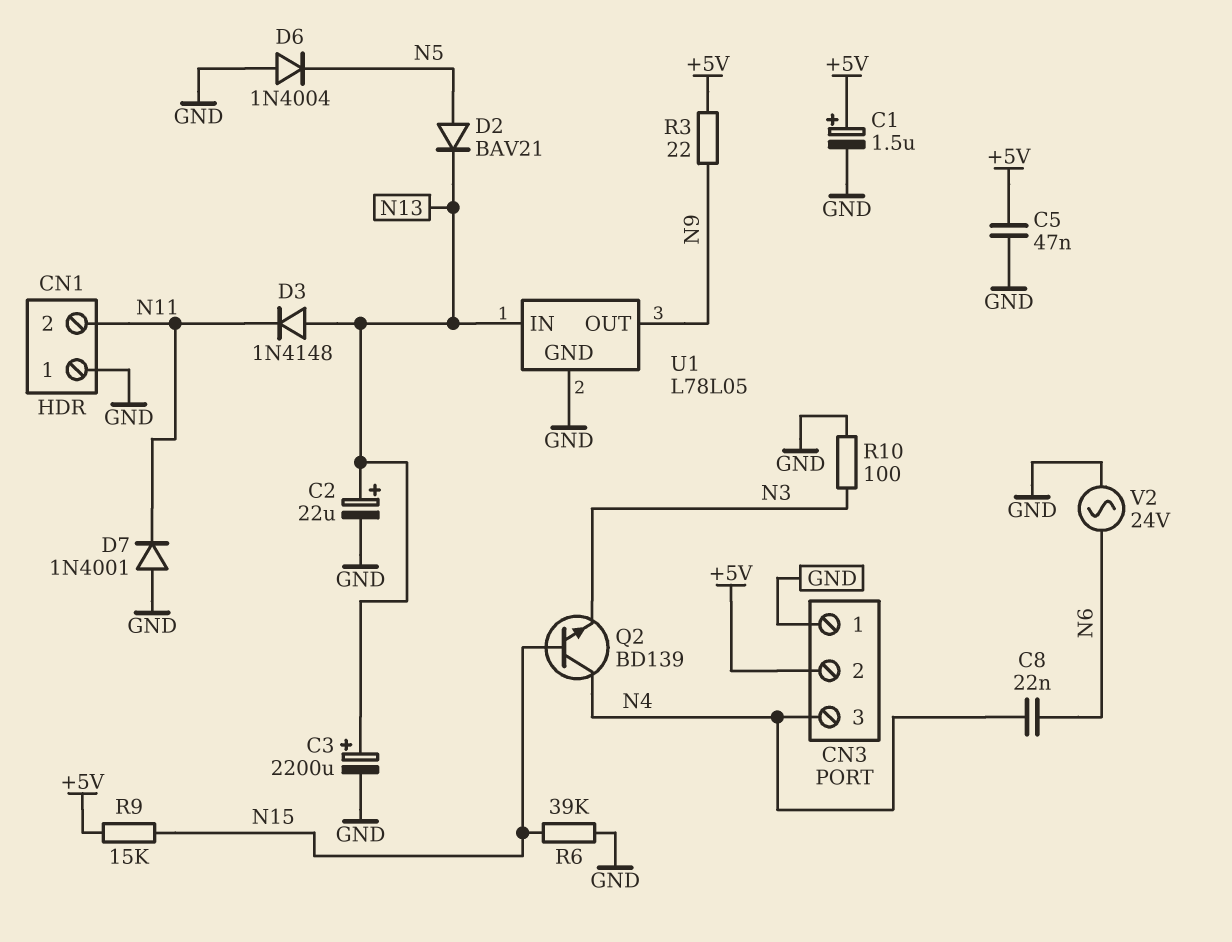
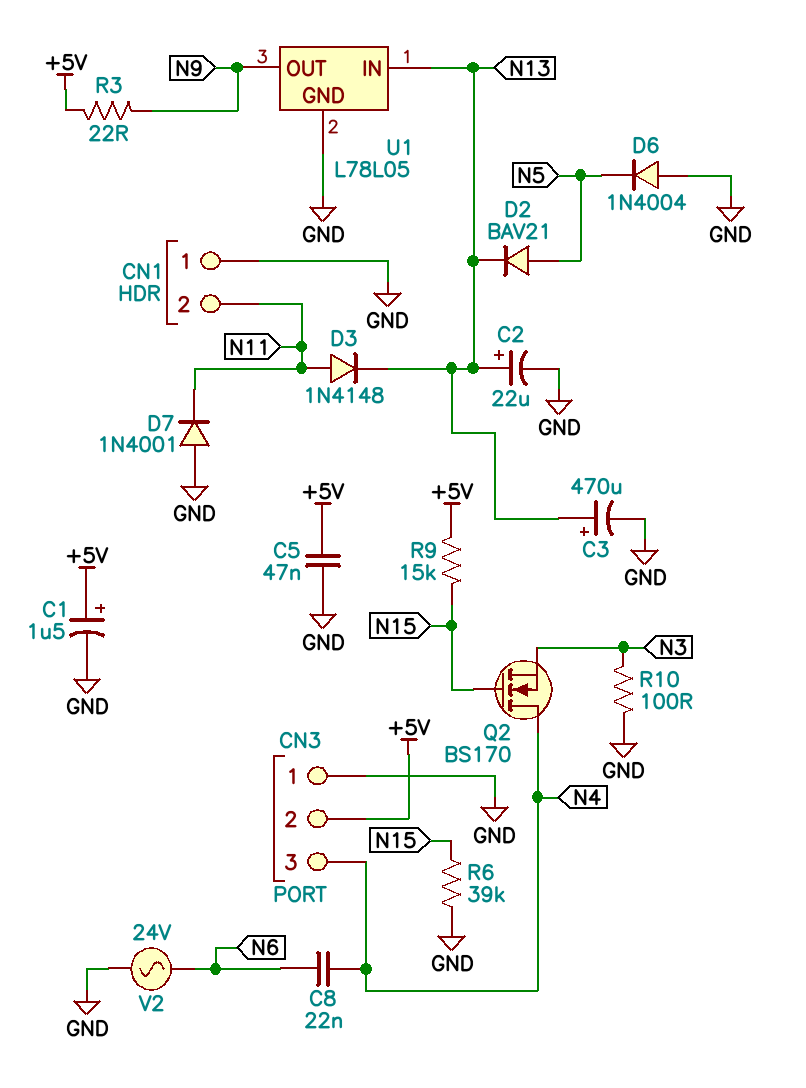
C3: 2200uF (plus N13, minus GND) -> 470uF (plus N13, minus GND)
D3: diode 1N4148 (A N13, K N11) -> diode 1N4148 (A N11, K N13)
Q2: NPN BD139 (B N15, C N4, E N3) -> NMOS BS170 (G N15, D N4, S N3)

